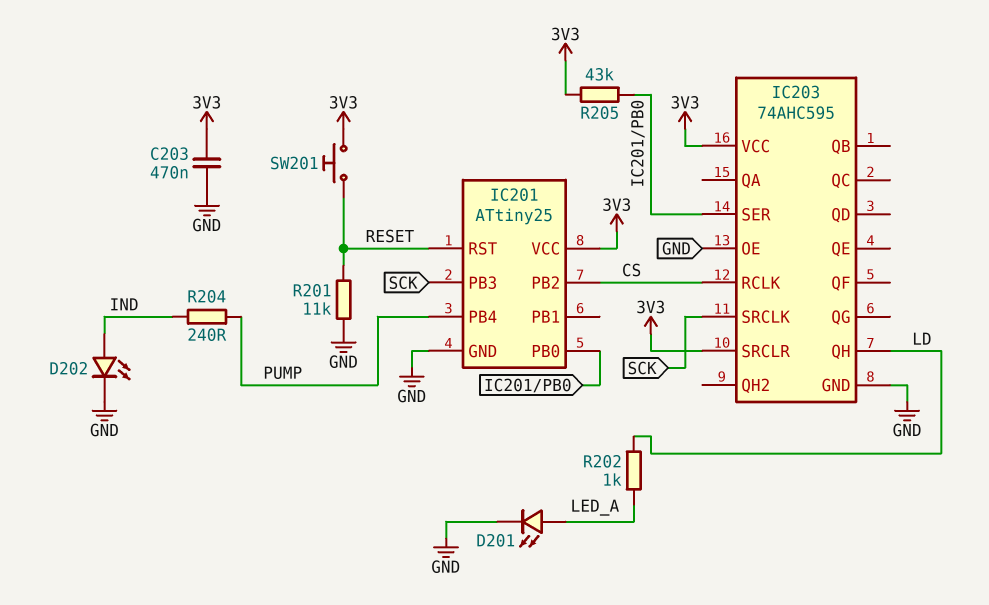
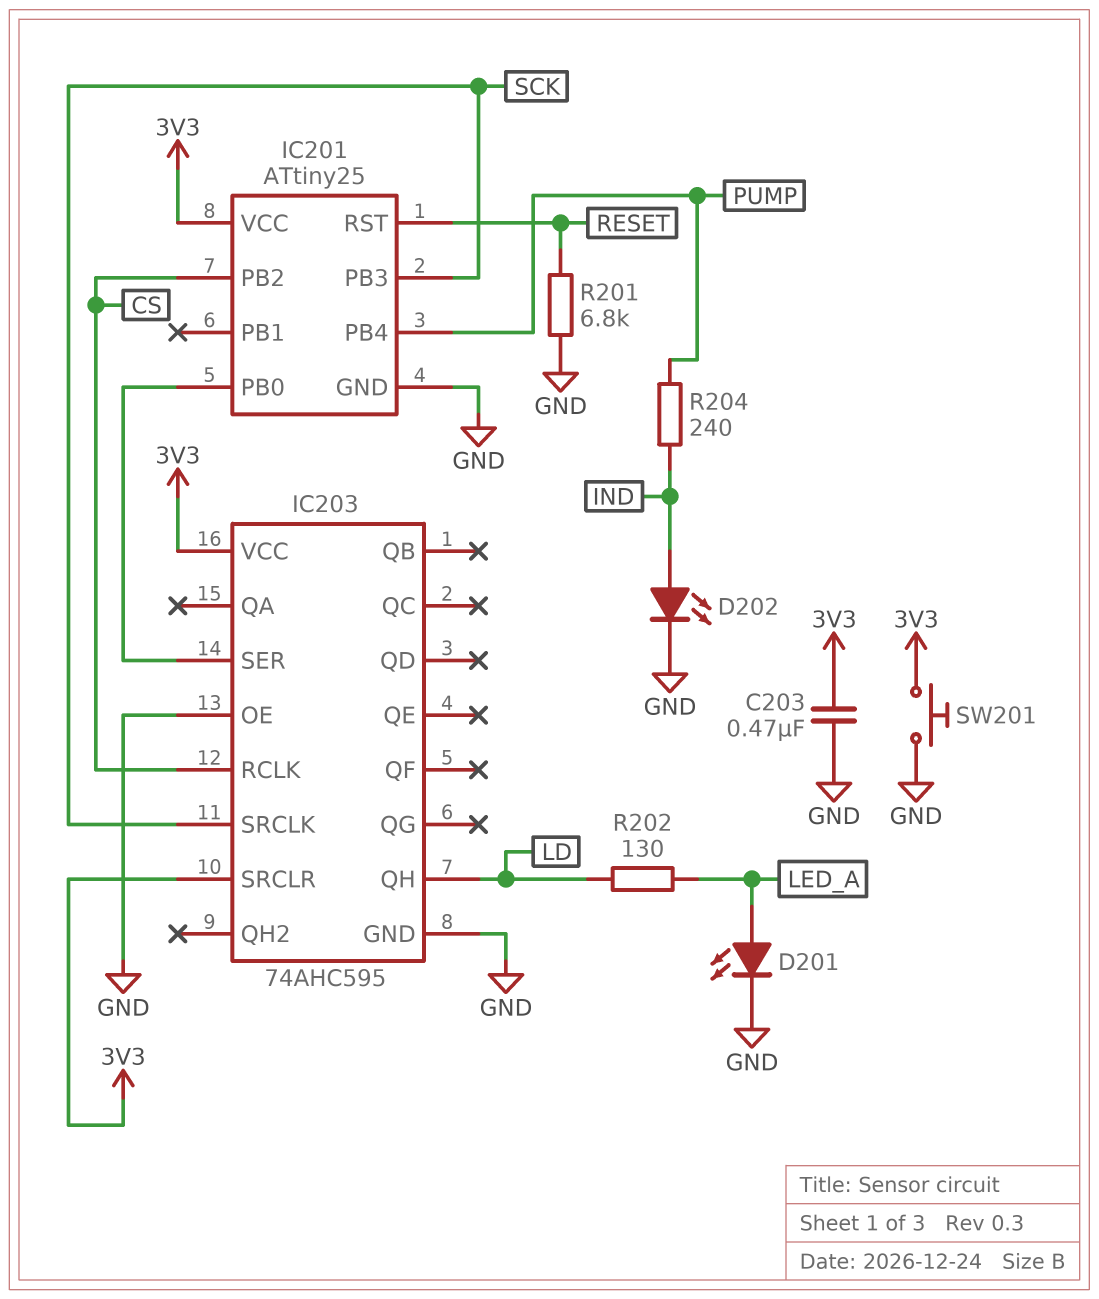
R201: 11k (GND, RESET) -> 6.8k (GND, RESET)
R202: 1k (LD, LED_A) -> 130 (LD, LED_A)
R205: 43k (3V3, IC201/PB0) -> none
SW201: button (3V3, RESET) -> button (3V3, GND)

